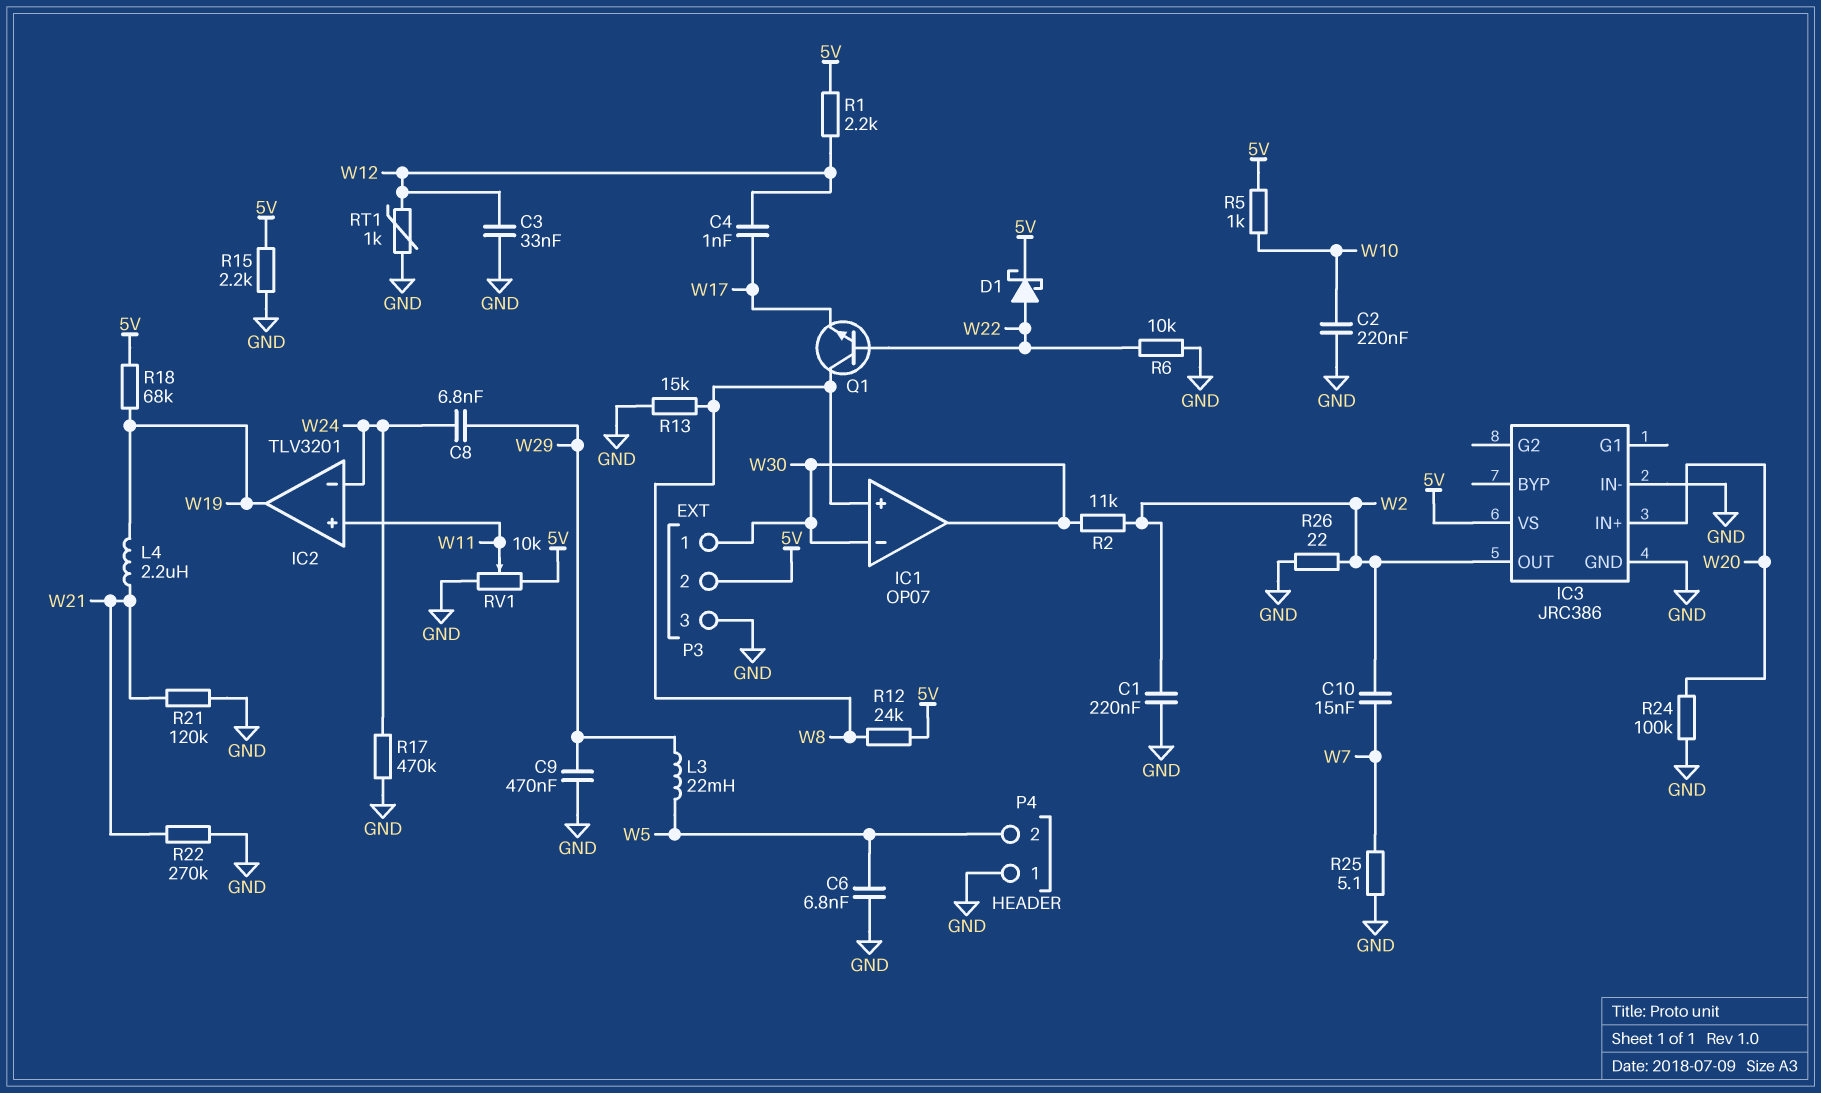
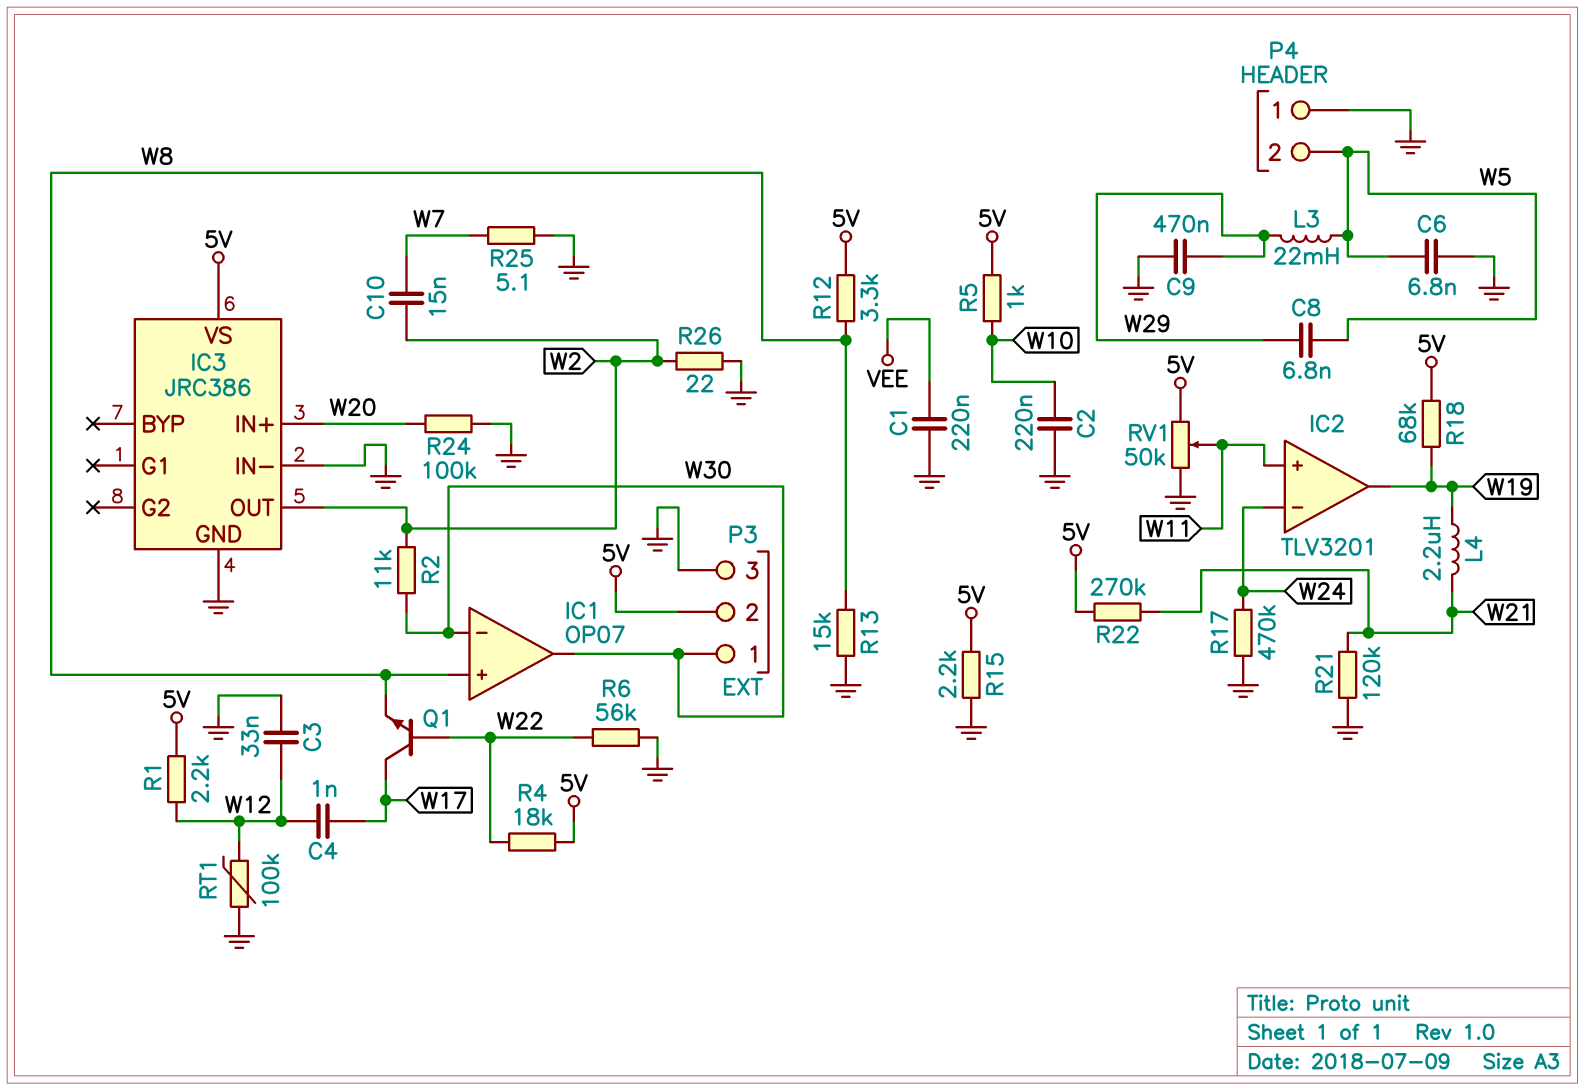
C1: 220nF (GND, W2) -> 220nF (GND, VEE)
C8: 6.8nF (W24, W29) -> 6.8nF (W5, W29)
D1: schottky (A W22, K 5V) -> none
Q1: NPN (B W22, C W8, E W17) -> NPN (B W22, C W17, E W8)
R4: none -> 18k (5V, W22)
R6: 10k (GND, W22) -> 56k (GND, W22)
R12: 24k (5V, W8) -> 3.3k (5V, W8)
R22: 270k (GND, W21) -> 270k (5V, W21)
RT1: 1k (GND, W12) -> 100k (GND, W12)
RV1: 10k (5V, GND, wiper W11) -> 50k (5V, GND, wiper W11)

